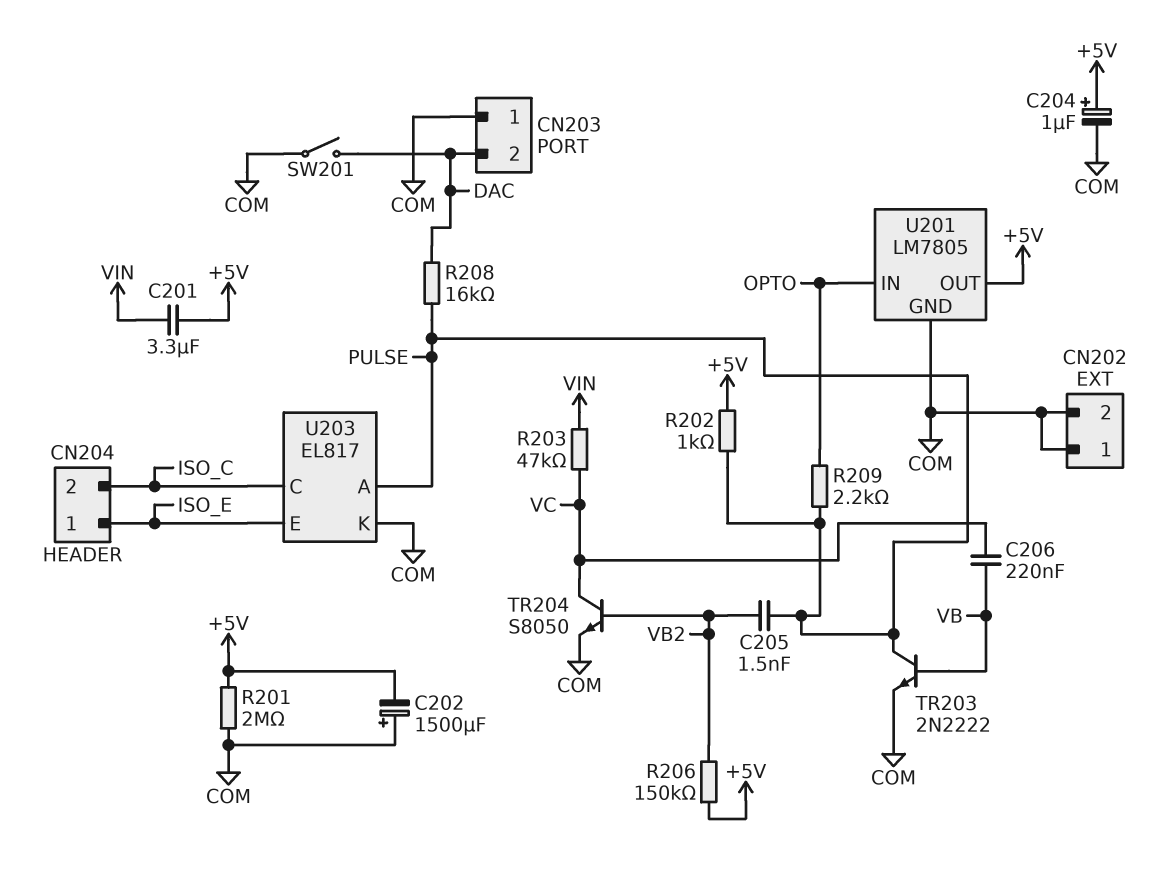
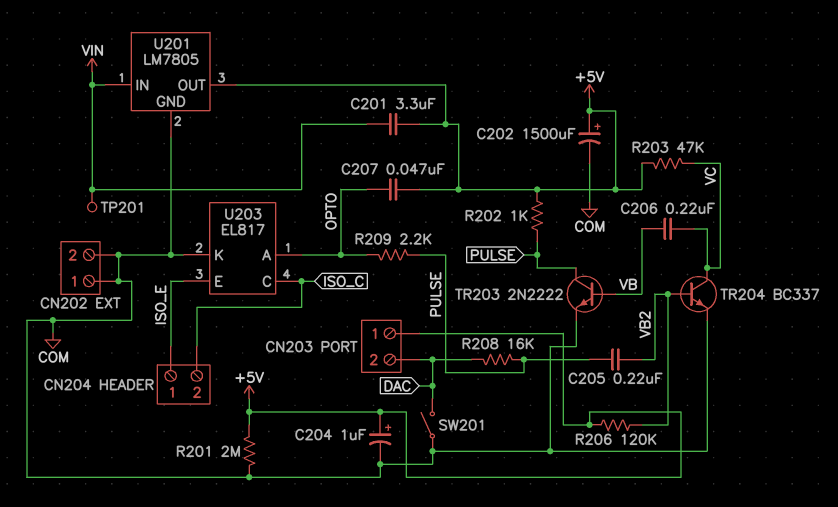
C202: 1500uF (plus COM, minus +5V) -> 1500uF (plus +5V, minus COM)
C205: 1.5nF (PULSE, VB2) -> 220nF (PULSE, VB2)
C207: none -> 47nF (+5V, OPTO)
CN203 pin 1: COM -> +5V
R203: 47k (VC, VIN) -> 47k (+5V, VC)
R206: 150k (+5V, VB2) -> 120k (+5V, VB2)
TP201: none -> test point (VIN)
TR204: NPN S8050 (B VB2, C VC, E COM) -> NPN BC337 (B VB2, C VC, E COM)
U201 pin IN: OPTO -> VIN
U203 pin A: PULSE -> OPTO

